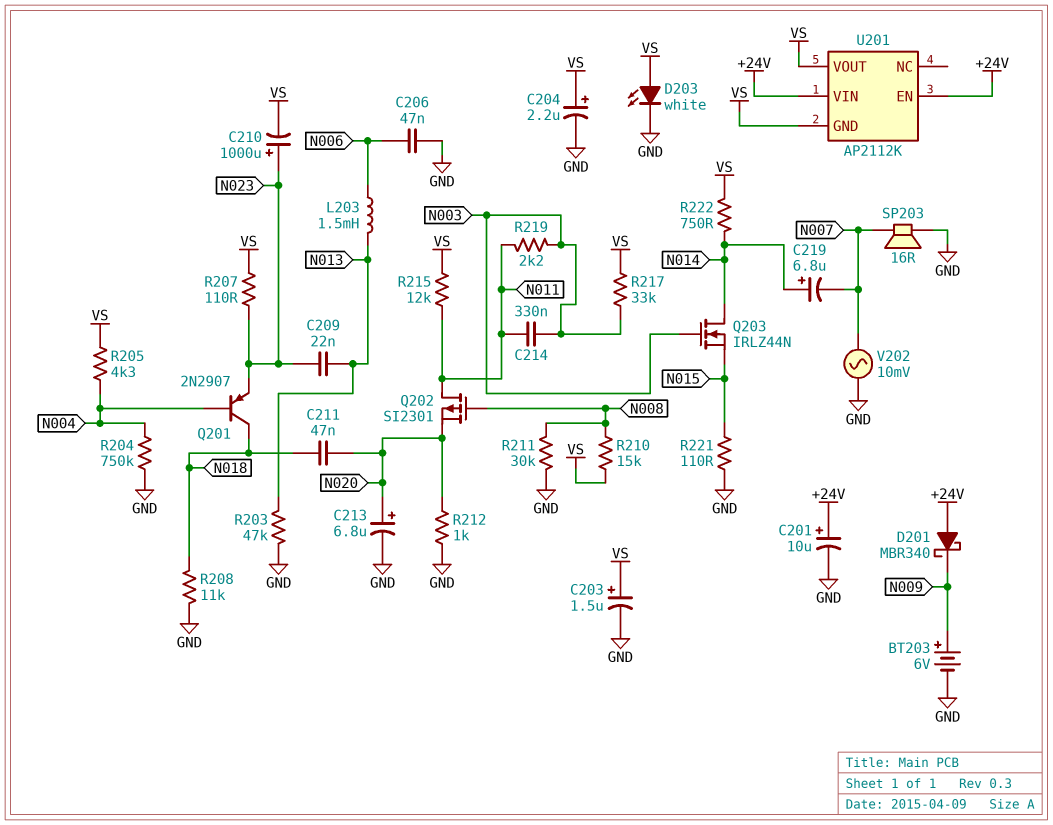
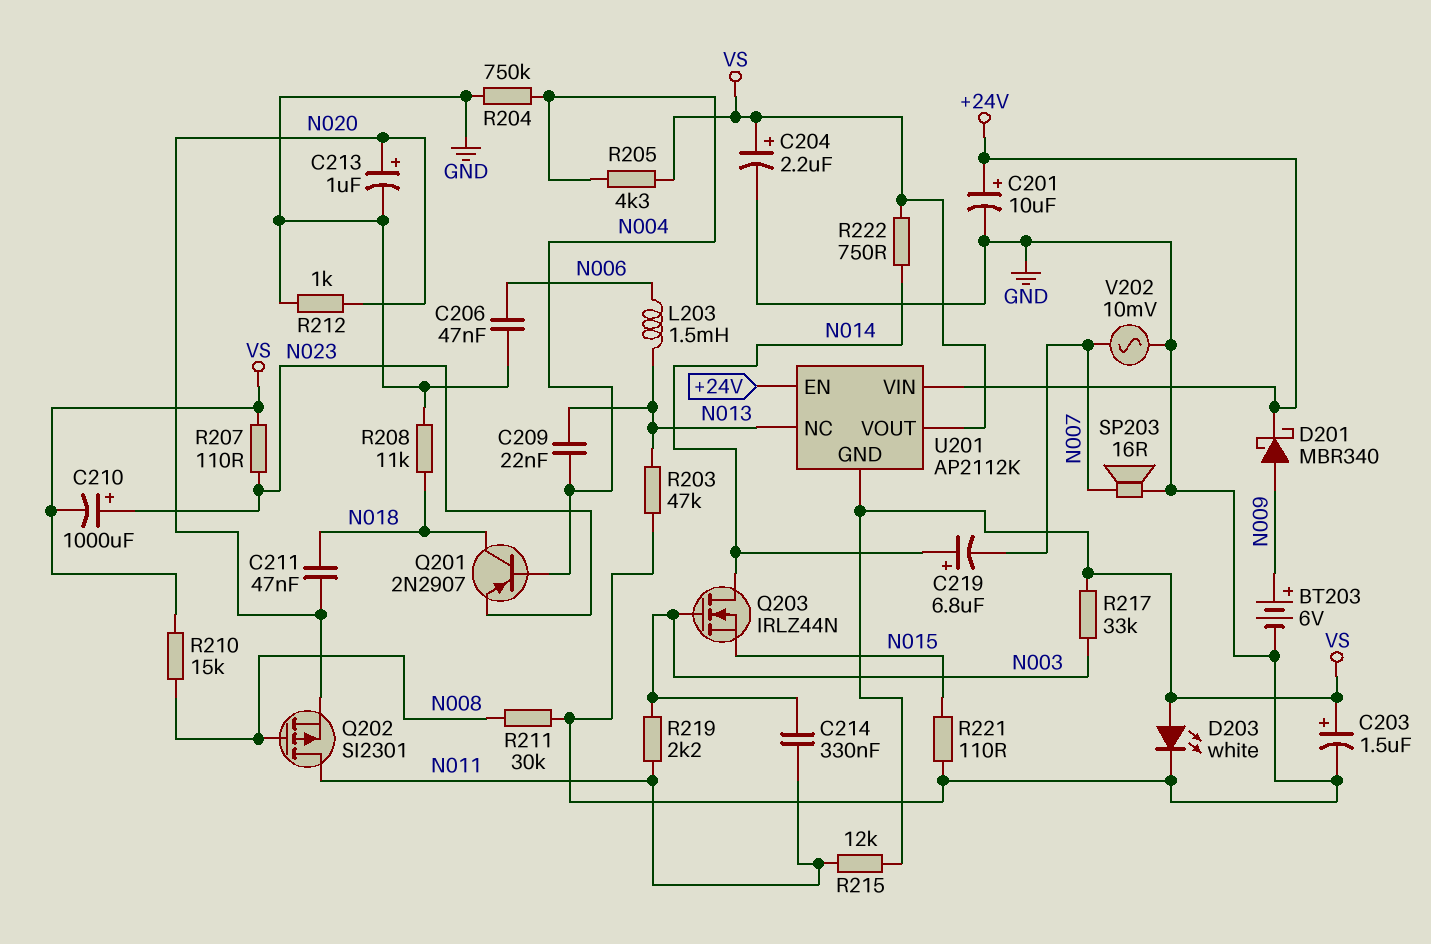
C209: 22nF (N013, N023) -> 22nF (N004, N013)
C213: 6.8uF (plus N020, minus GND) -> 1uF (plus N020, minus GND)
D201: schottky MBR340 (A +24V, K N009) -> schottky MBR340 (A N009, K +24V)
U201 pin NC: none -> N013

